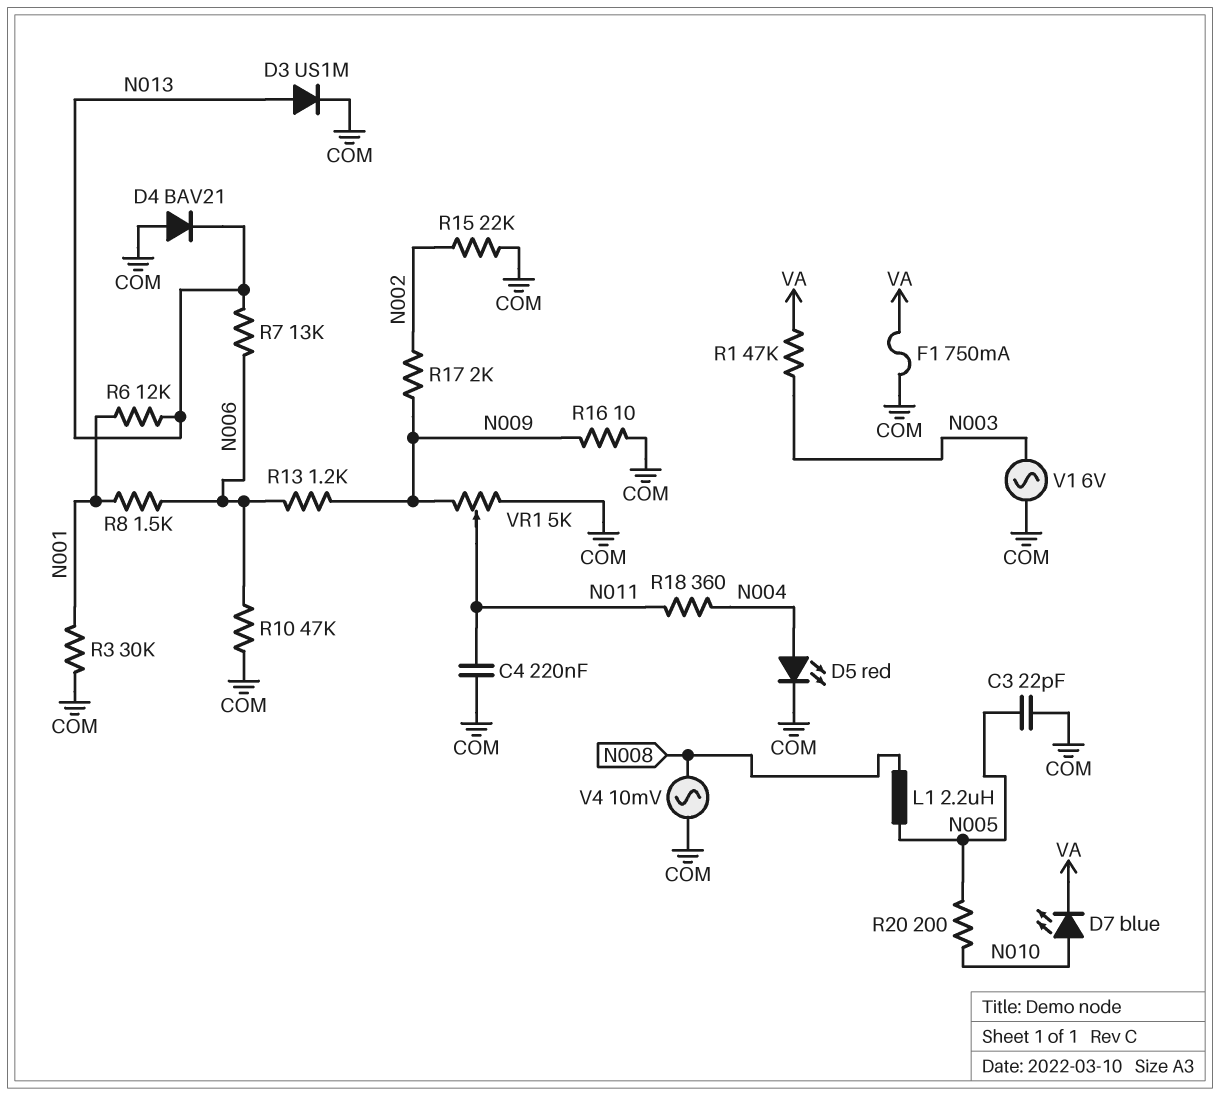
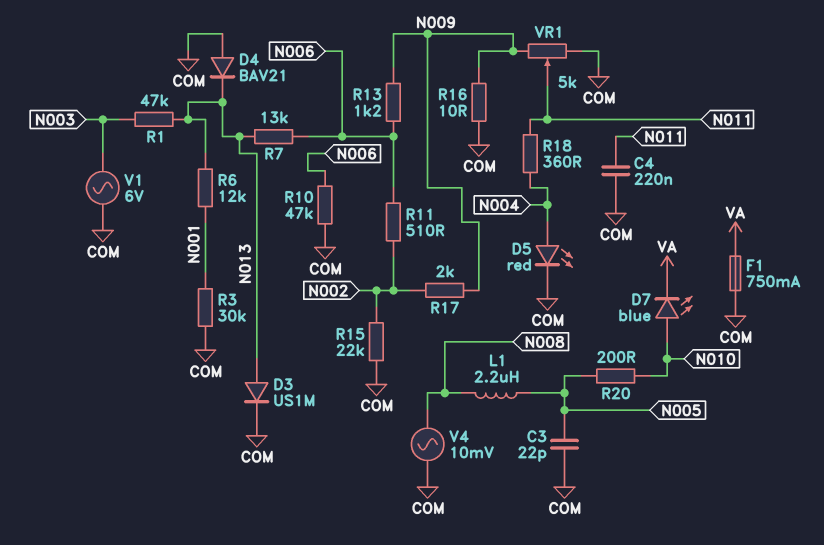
R1: 47k (N003, VA) -> 47k (N003, N013)
R8: 1.5k (N001, N006) -> none
R11: none -> 510 (N002, N006)

